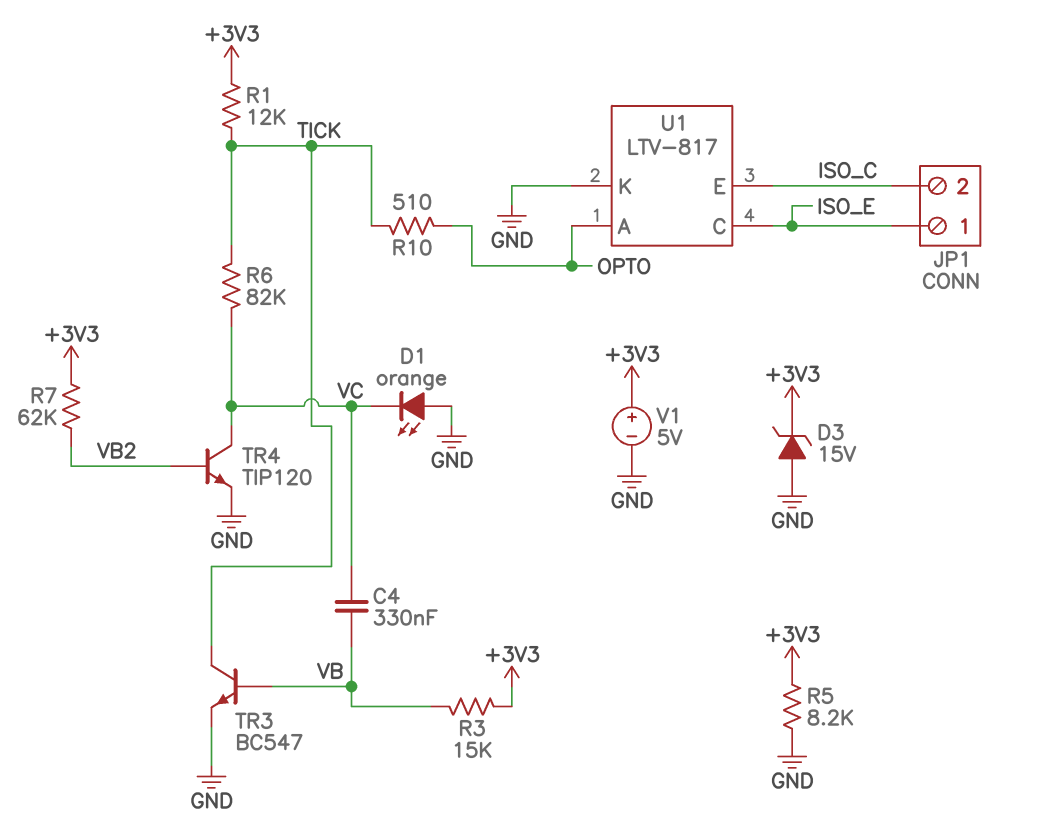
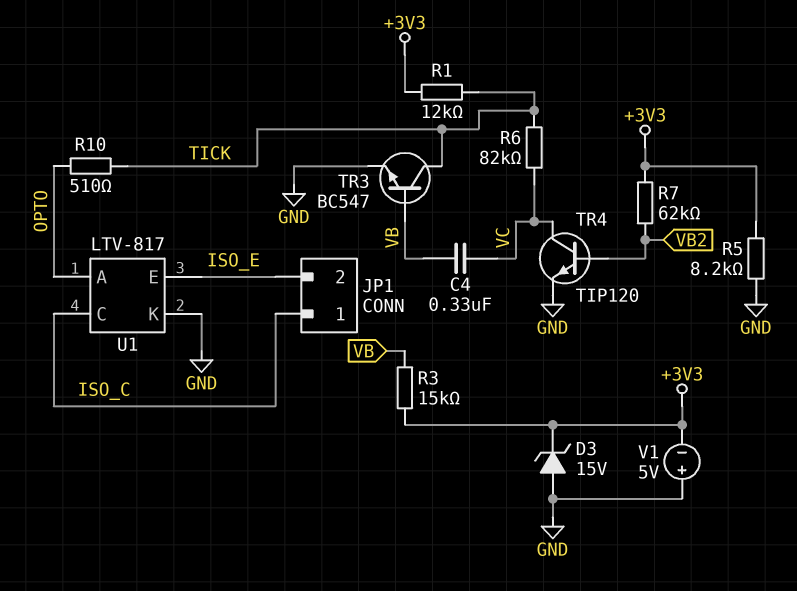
D1: LED orange (A GND, K VC) -> none
JP1 pin 1: ISO_E -> ISO_C
JP1 pin 2: ISO_C -> ISO_E
U1 pin C: ISO_E -> ISO_C
U1 pin E: ISO_C -> ISO_E
V1: 5V (plus +3V3, minus GND) -> 5V (plus GND, minus +3V3)

